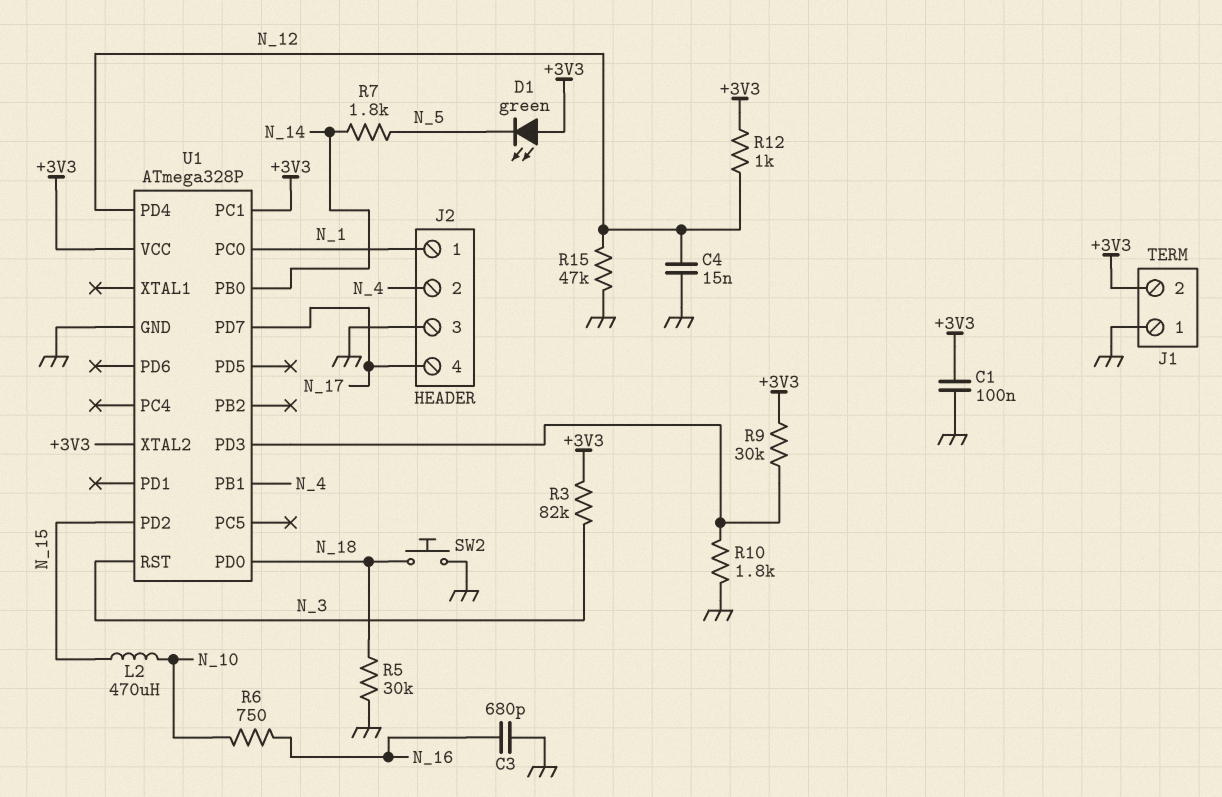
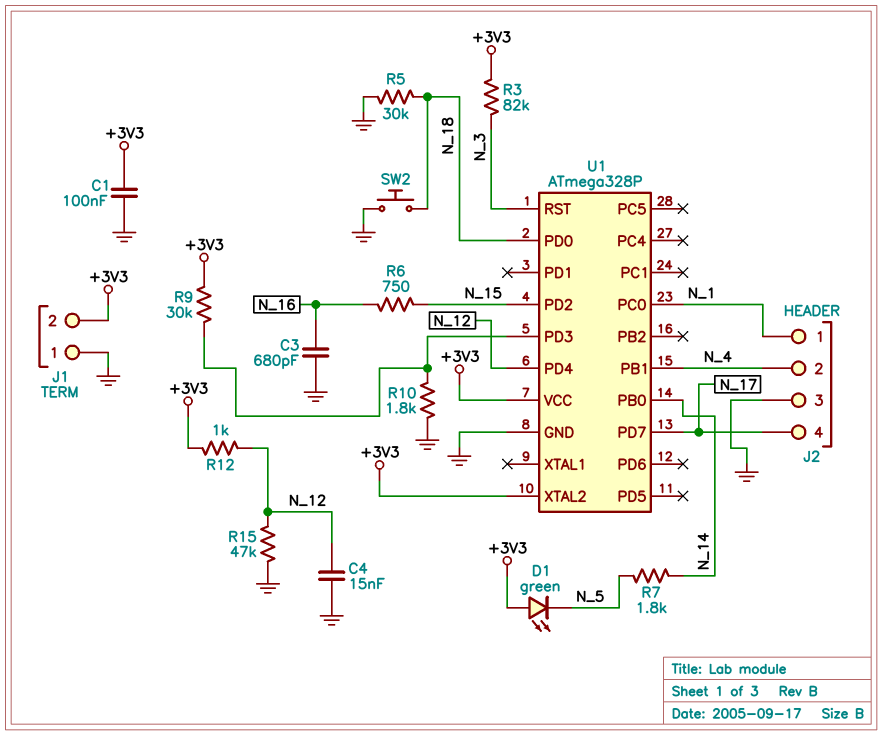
L2: 470uH (N_10, N_15) -> none
R6: 750 (N_10, N_16) -> 750 (N_15, N_16)
U1 pin PC1: +3V3 -> none

